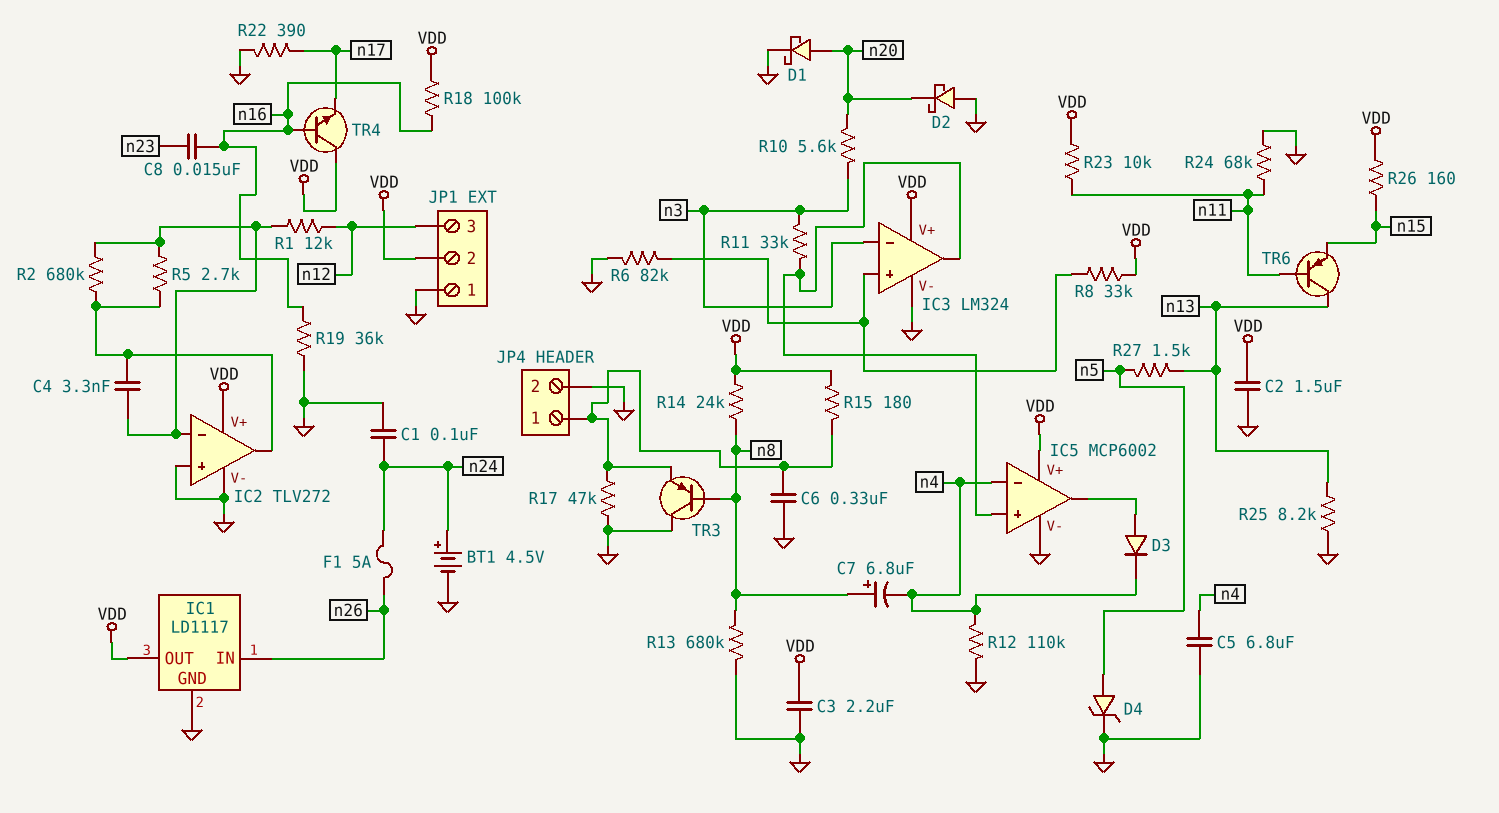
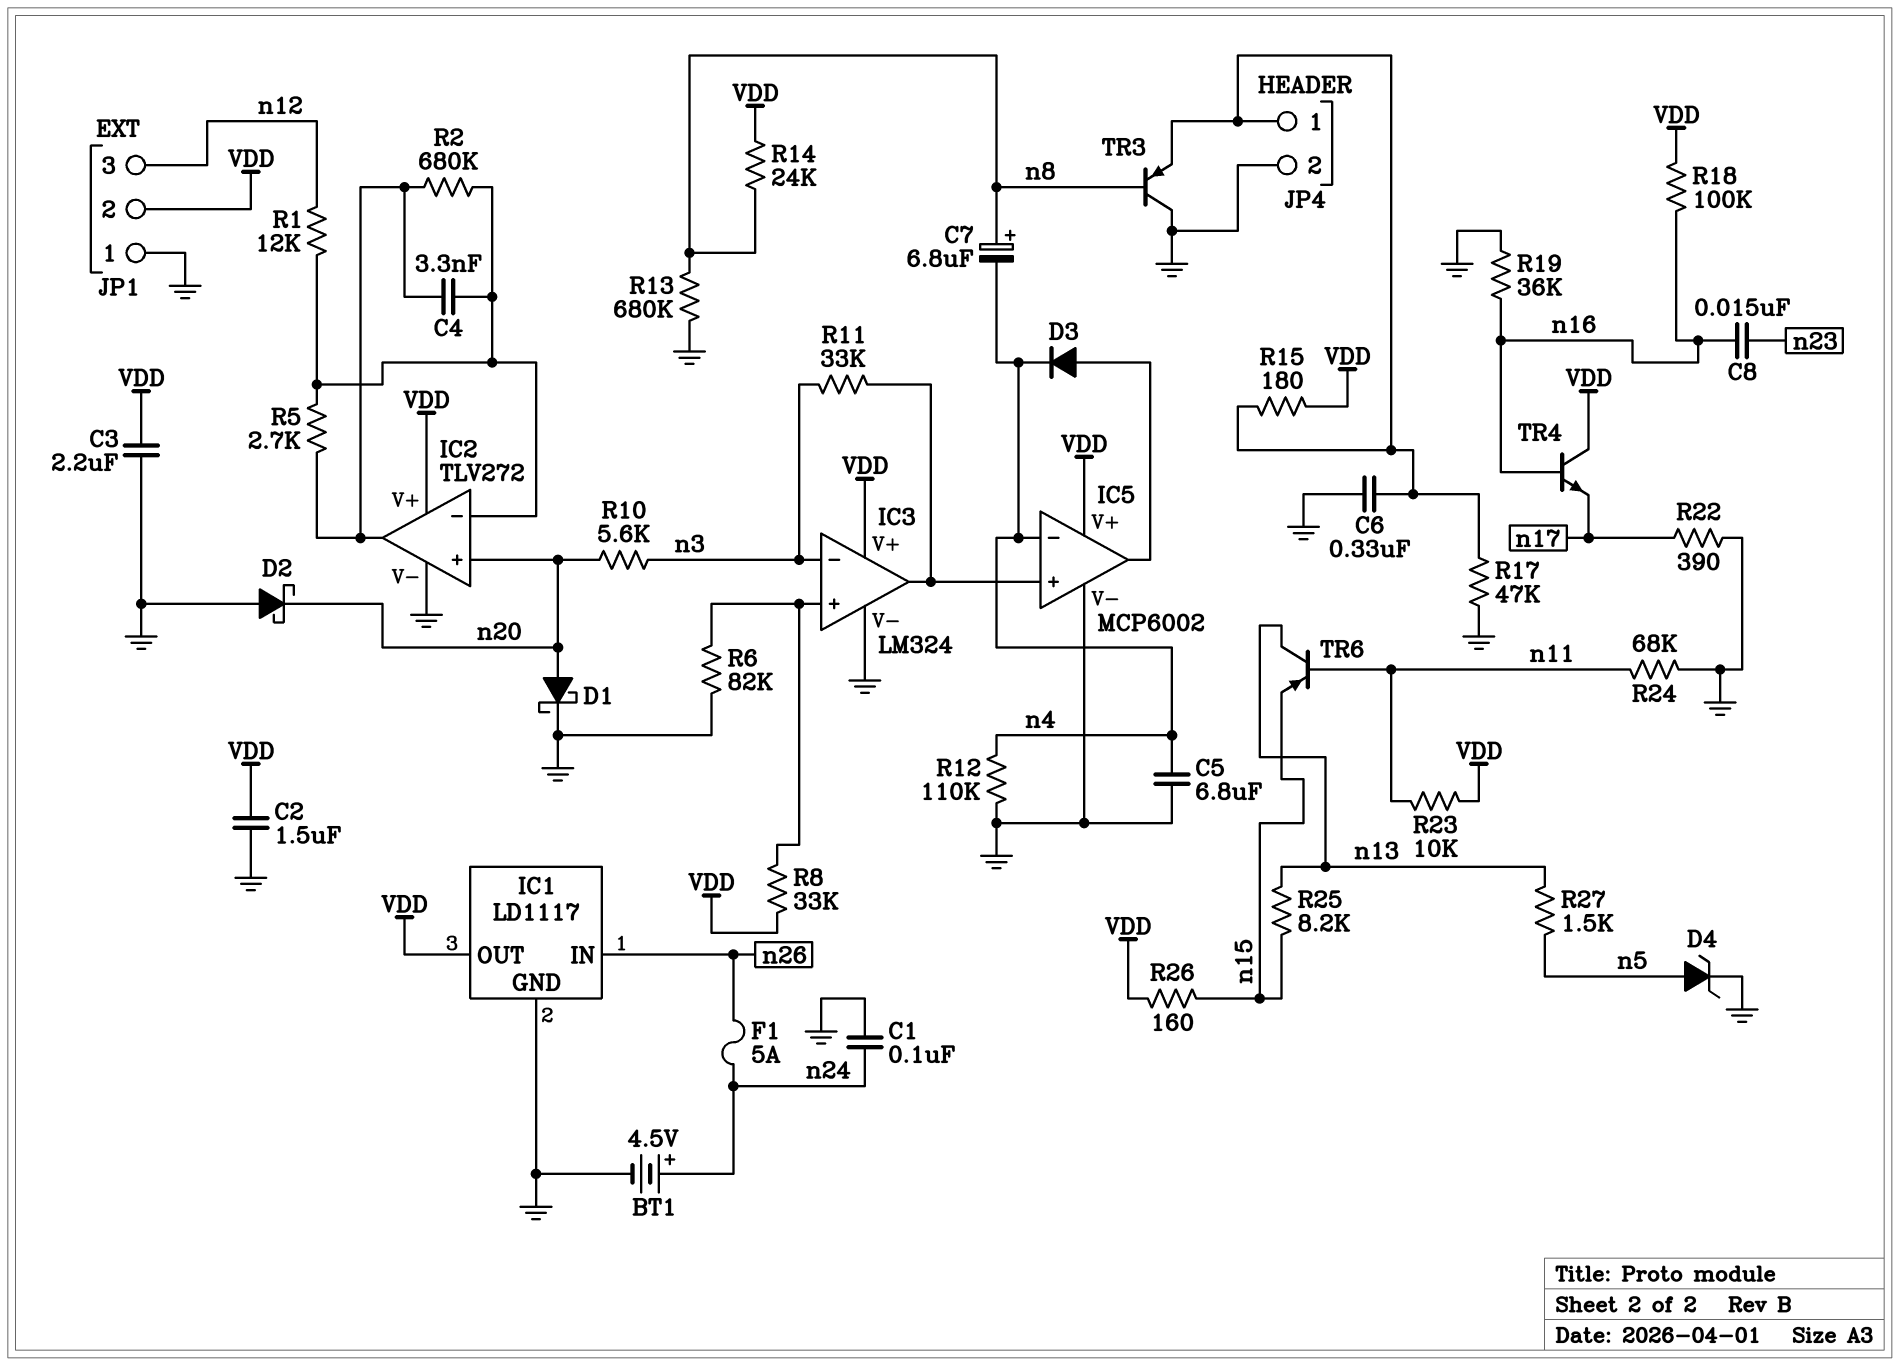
IC2 pin in+: GND -> n20
R25: 8.2k (GND, n13) -> 8.2k (n13, n15)

